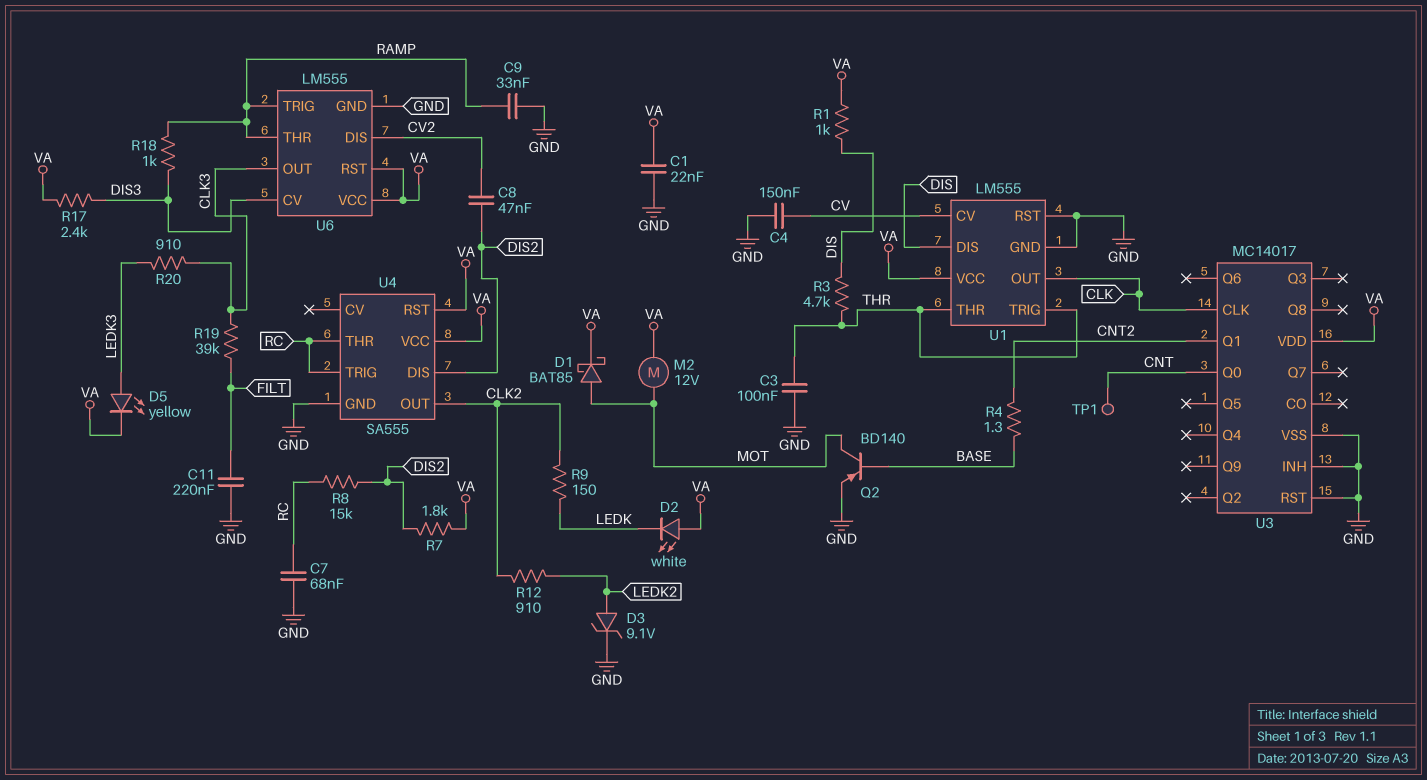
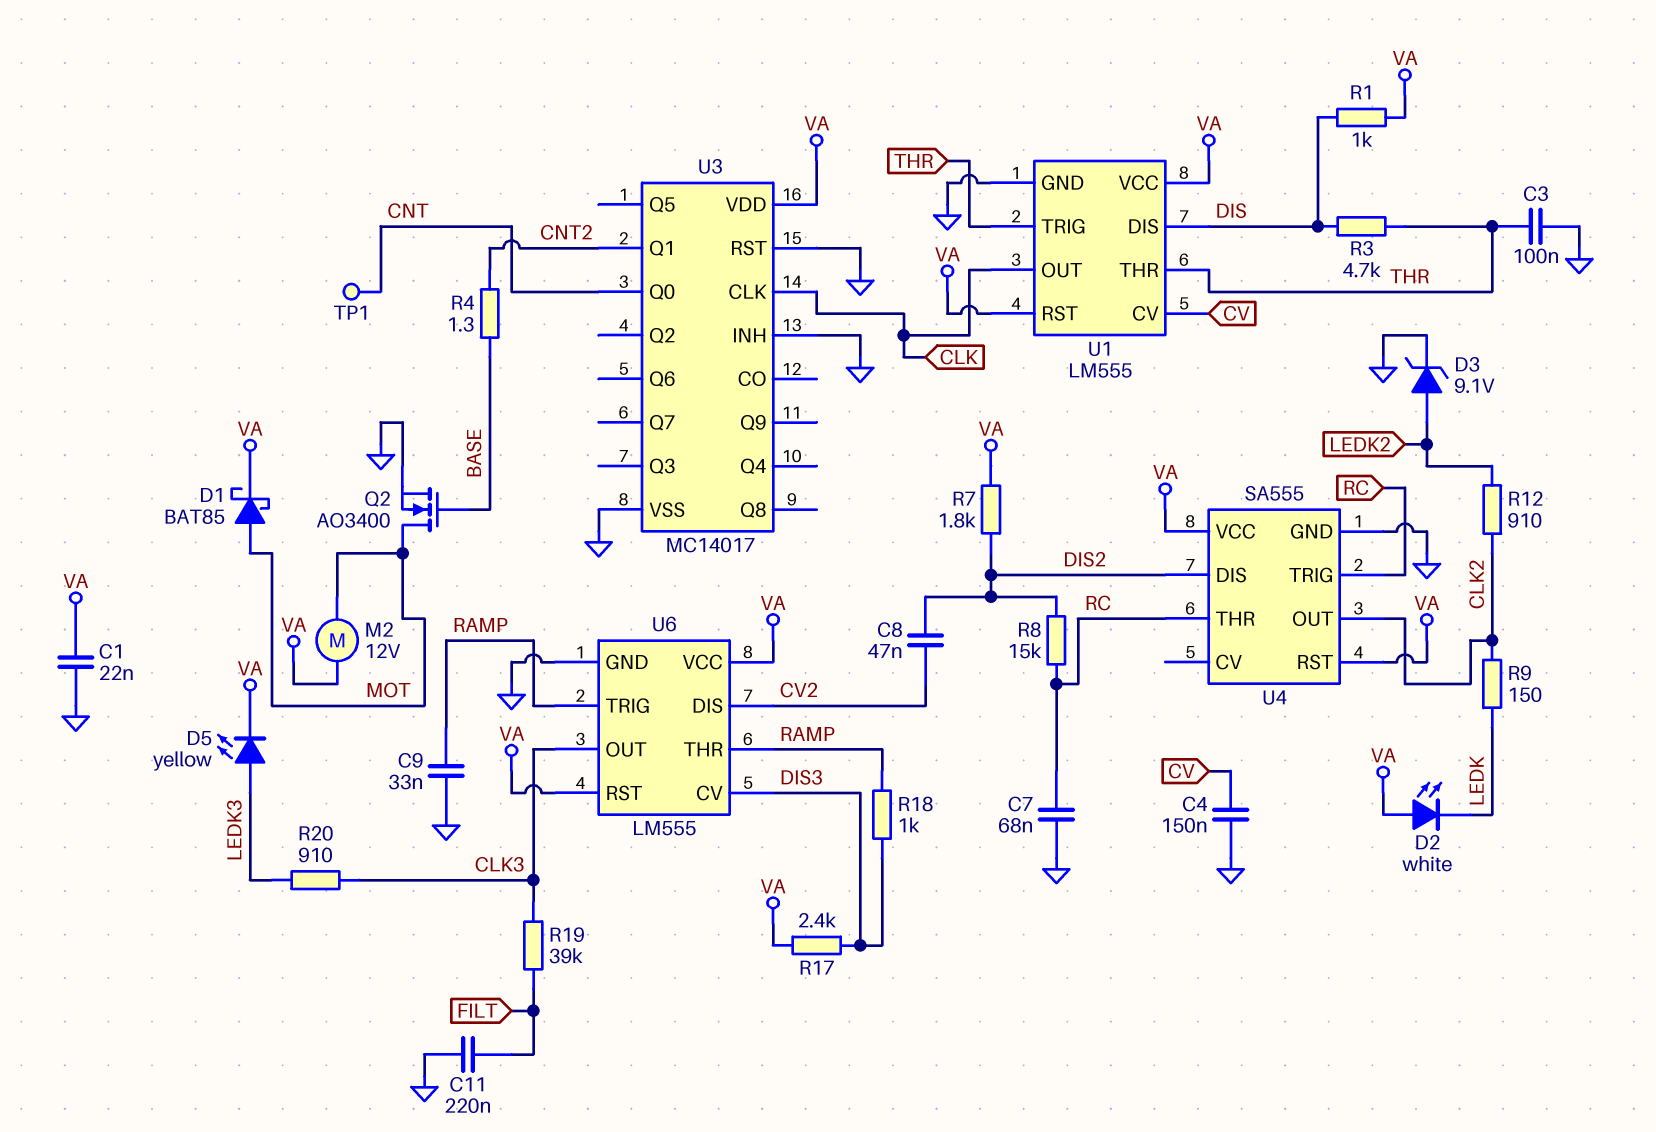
Q2: PNP BD140 (B BASE, C MOT, E GND) -> NMOS AO3400 (G BASE, D MOT, S GND)
U1 pin RST: GND -> VA

